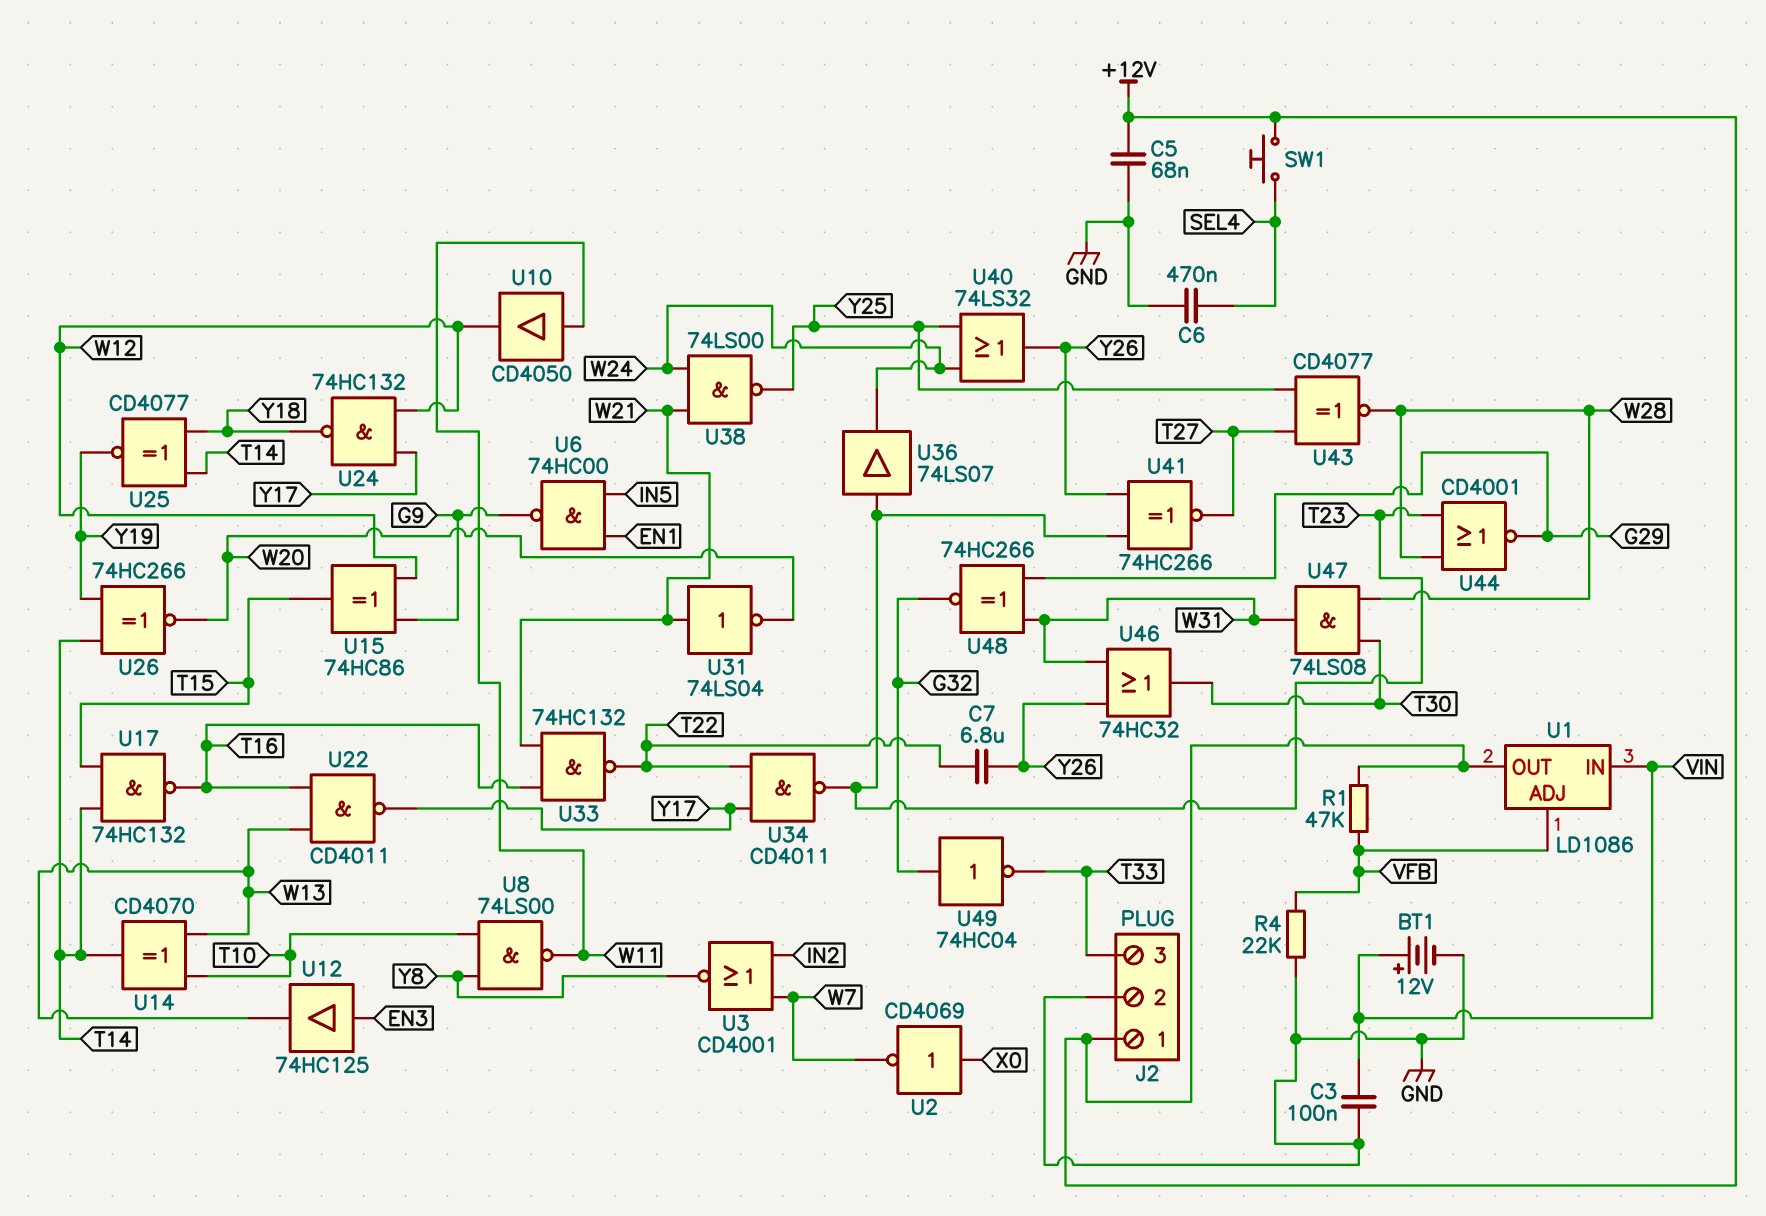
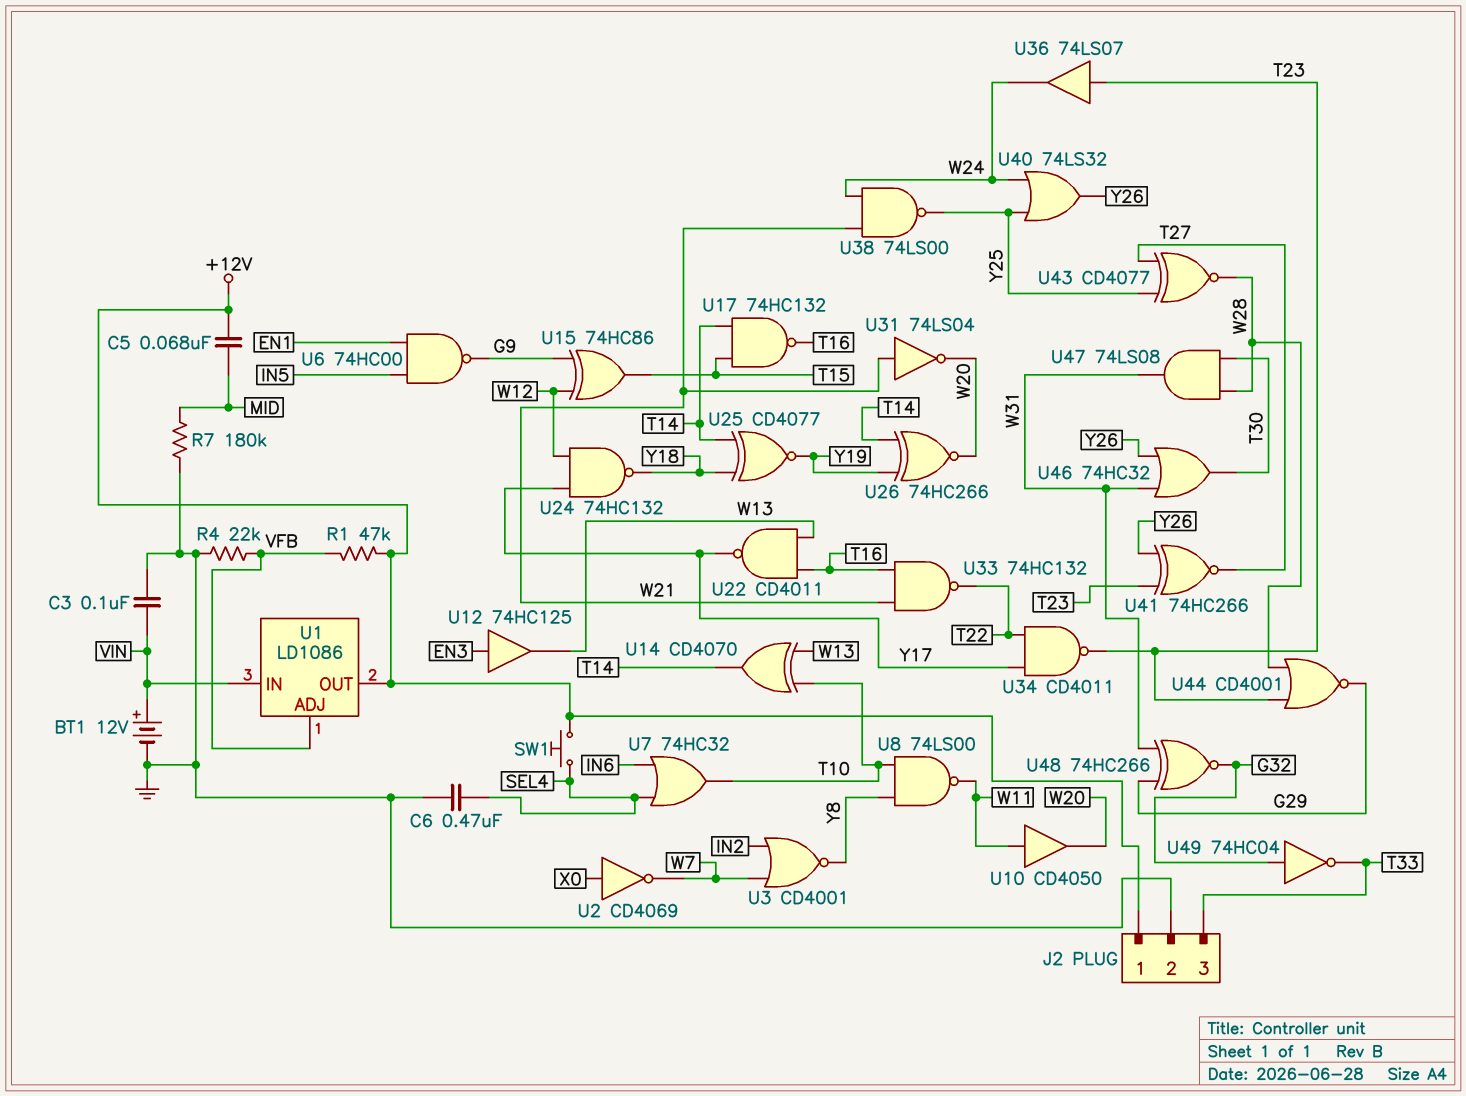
C5: 68nF (+12V, GND) -> 68nF (+12V, MID)
C7: 6.8uF (T22, Y26) -> none
R7: none -> 180k (GND, MID)
U7: none -> OR 74HC32 (in IN6, in SEL4, out T10)
U10: buffer CD4050 (in W11, out W12) -> buffer CD4050 (in W11, out W20)

